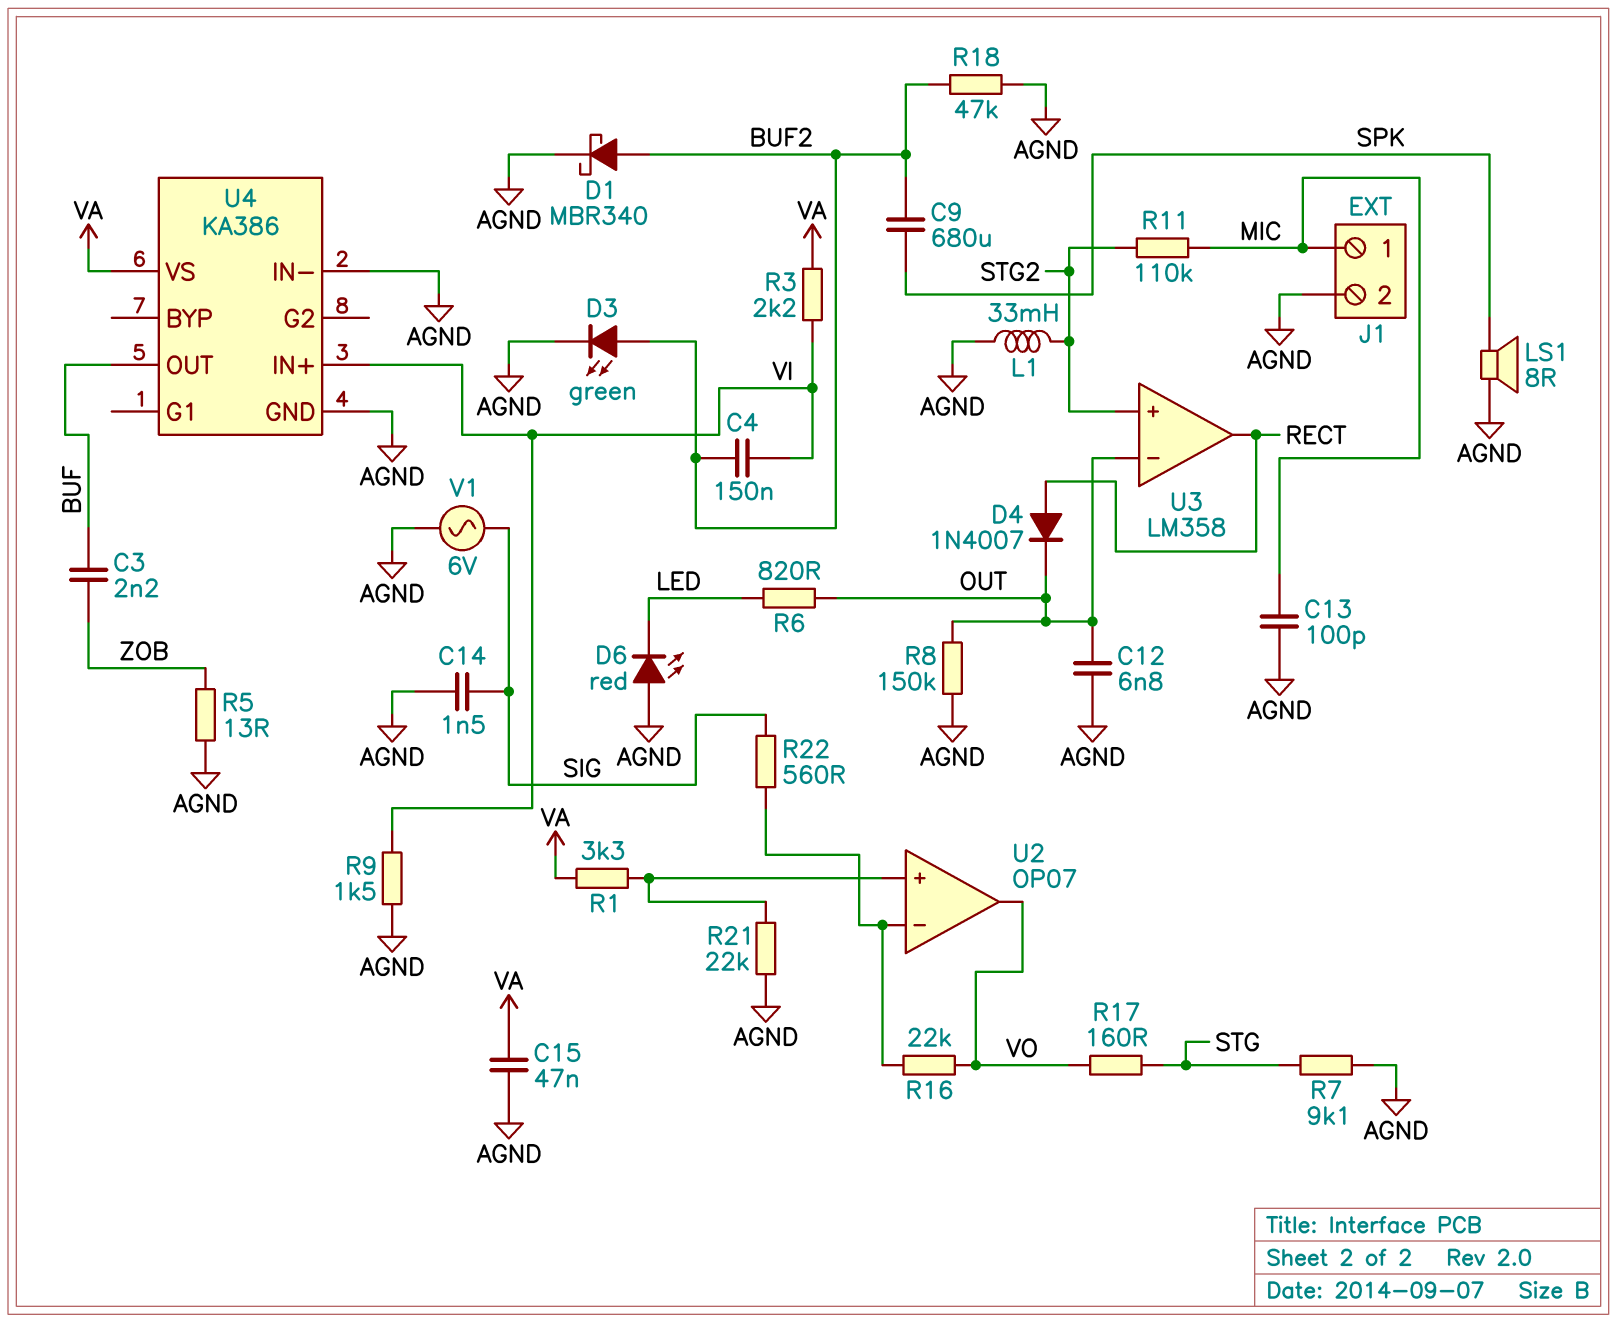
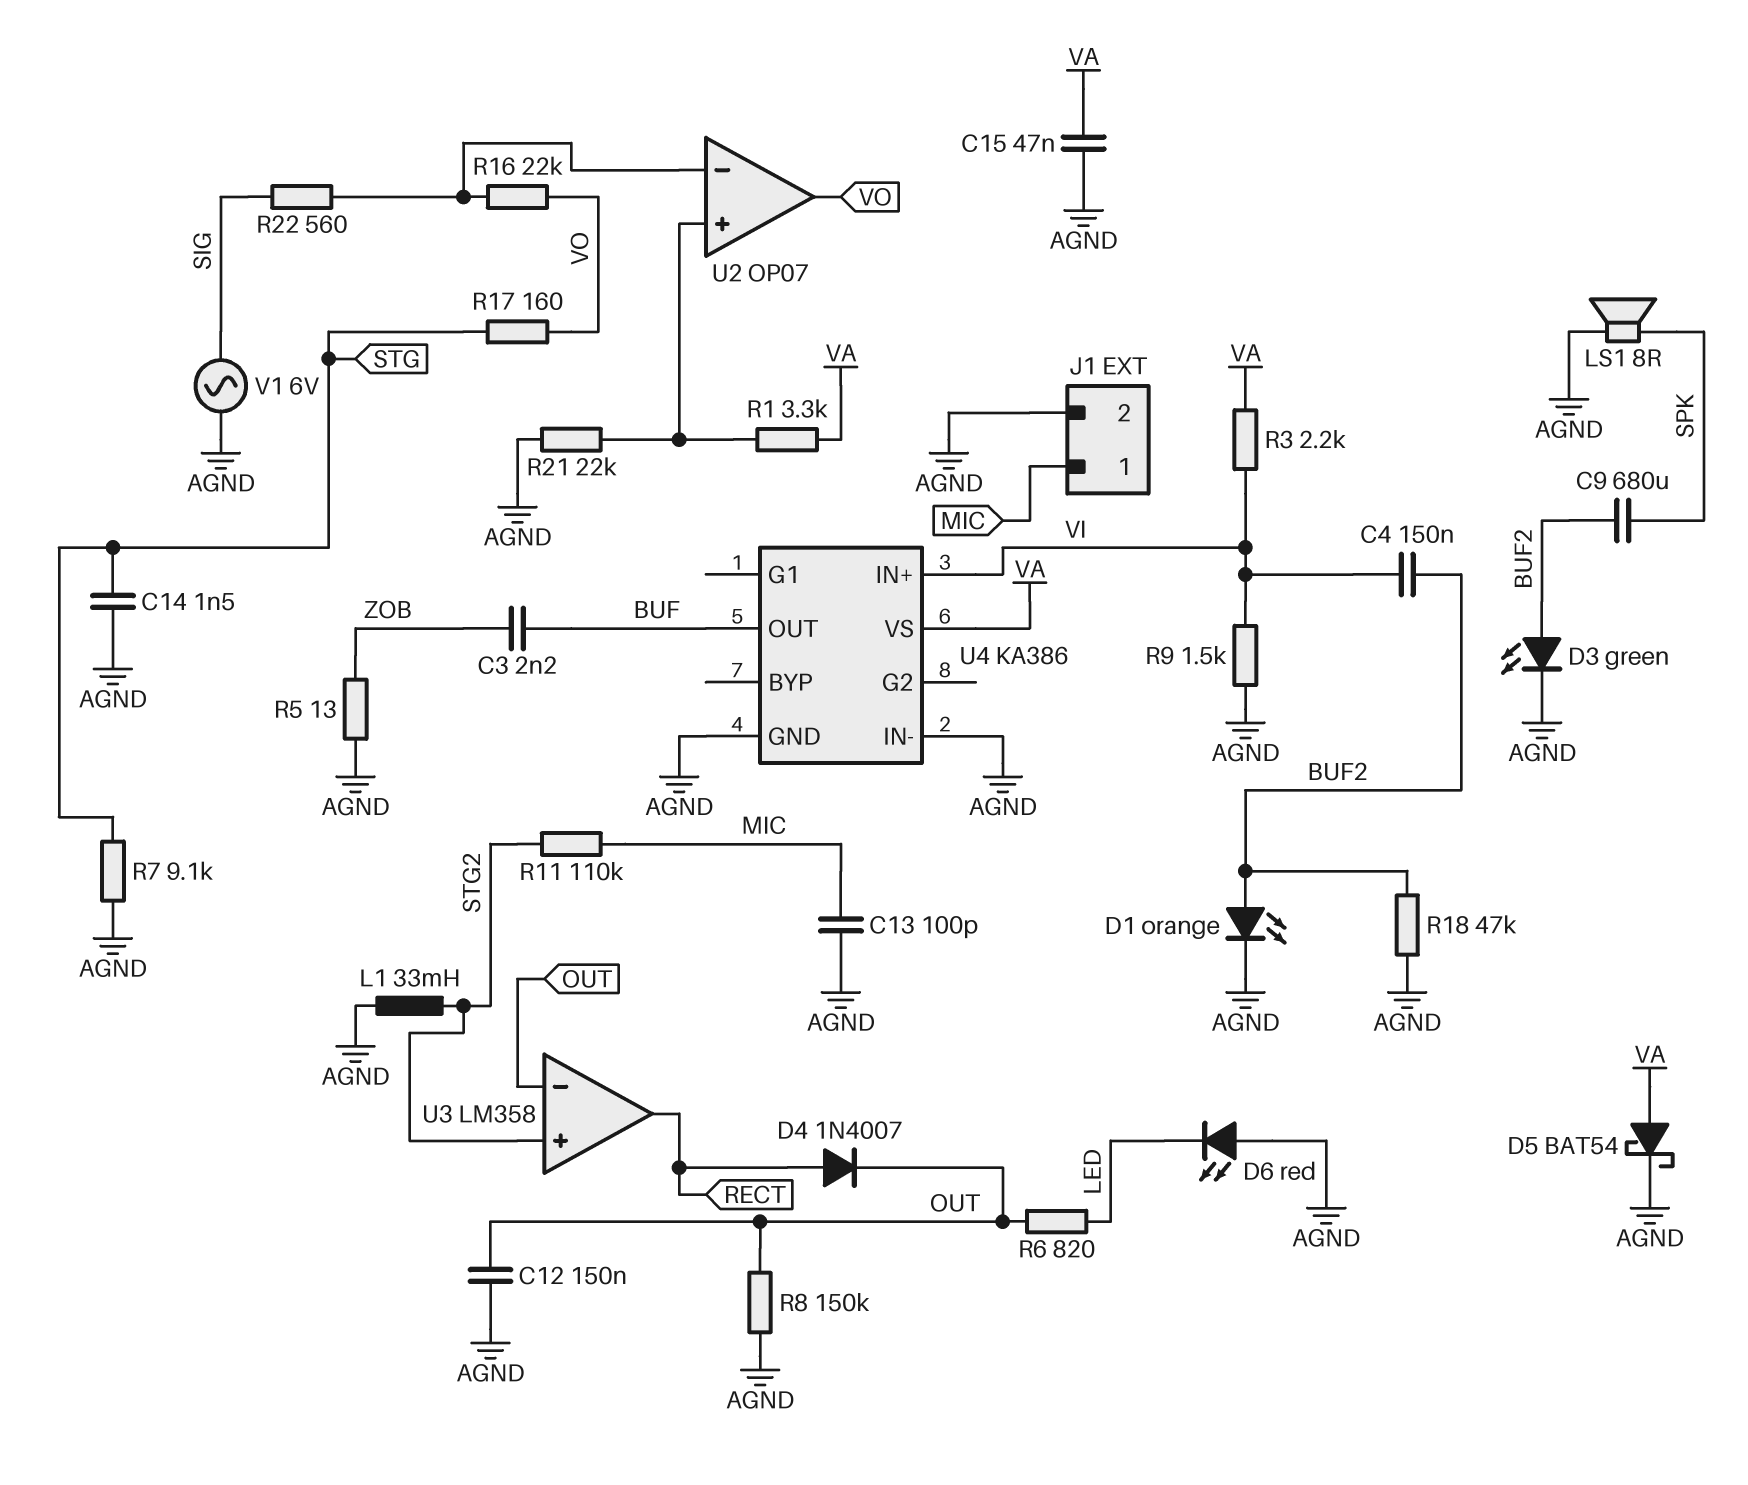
C12: 6.8nF (AGND, OUT) -> 150nF (AGND, OUT)
C14: 1.5nF (AGND, SIG) -> 1.5nF (AGND, STG)
D1: schottky MBR340 (A BUF2, K AGND) -> LED orange (A BUF2, K AGND)
D5: none -> schottky BAT54 (A VA, K AGND)

